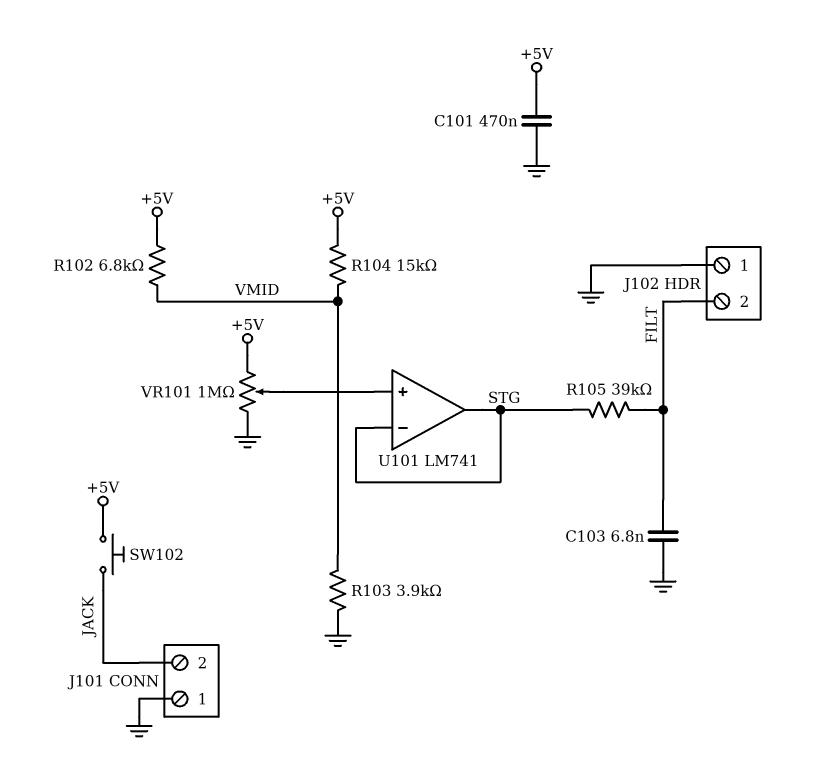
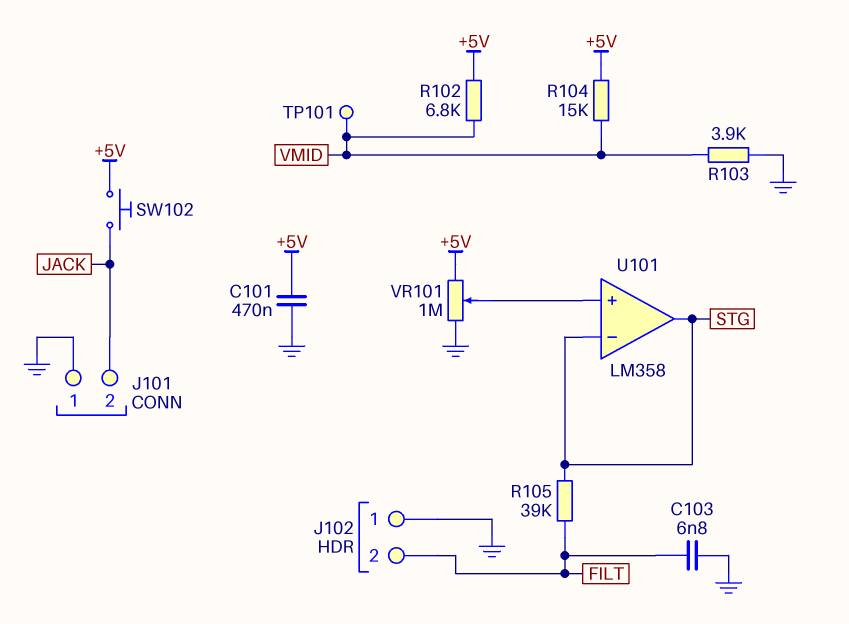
TP101: none -> test point (VMID)
U101: LM741 -> LM358

